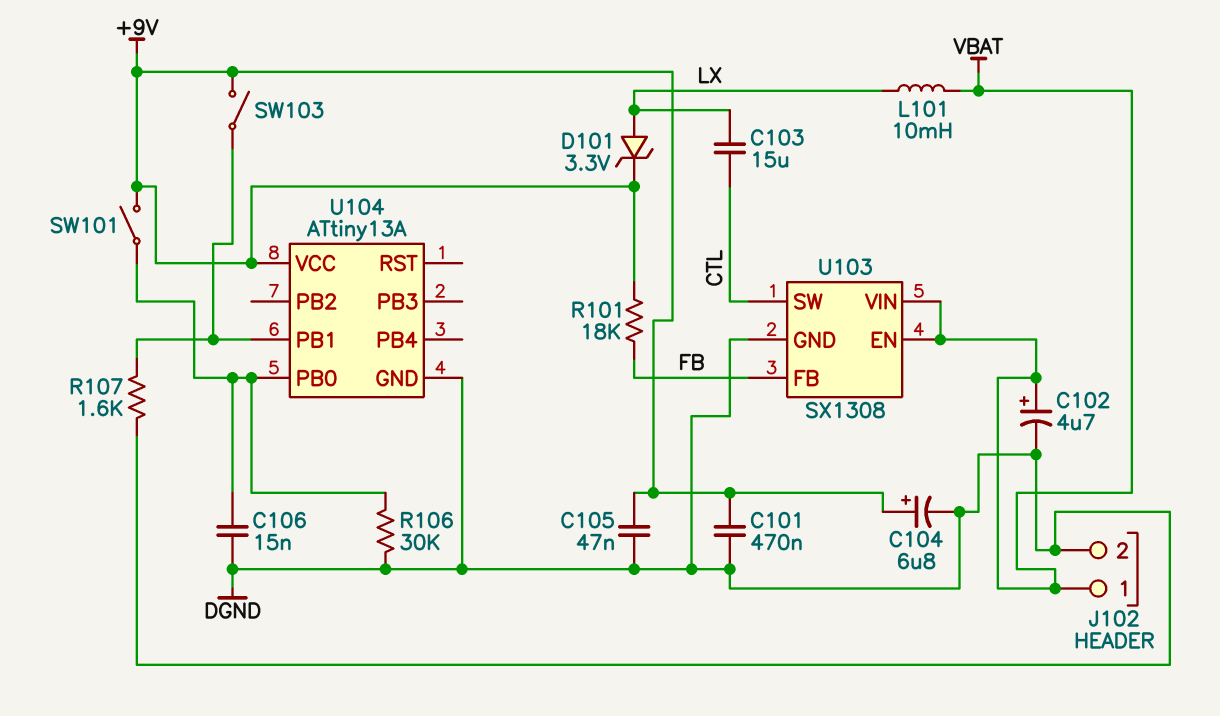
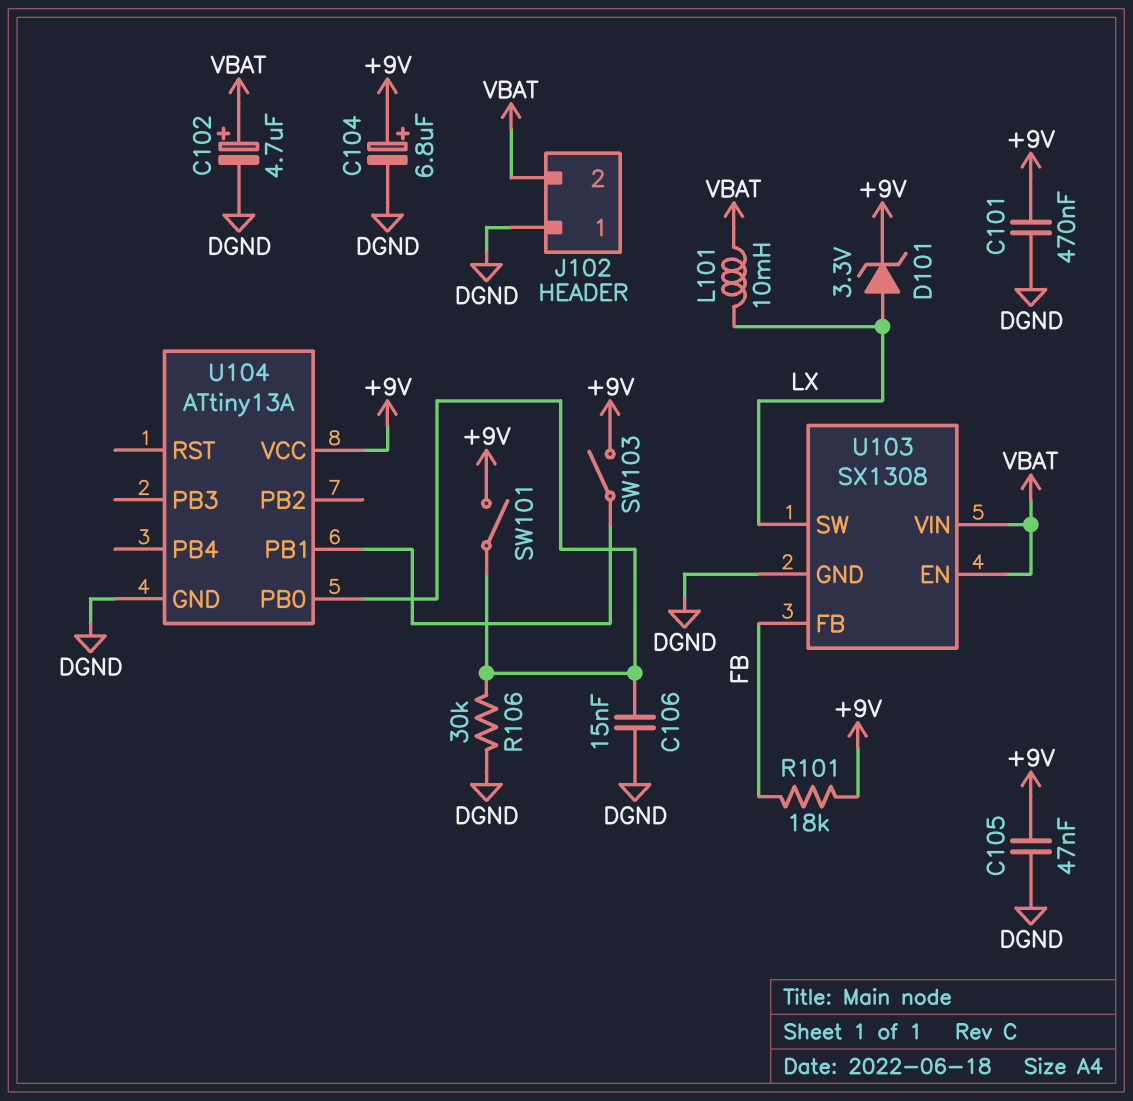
C103: 15uF (CTL, LX) -> none
J102 pin 1: VBAT -> DGND
J102 pin 2: DGND -> VBAT
R107: 1.6k (DGND, U104/PB1) -> none
U103 pin SW: CTL -> LX

